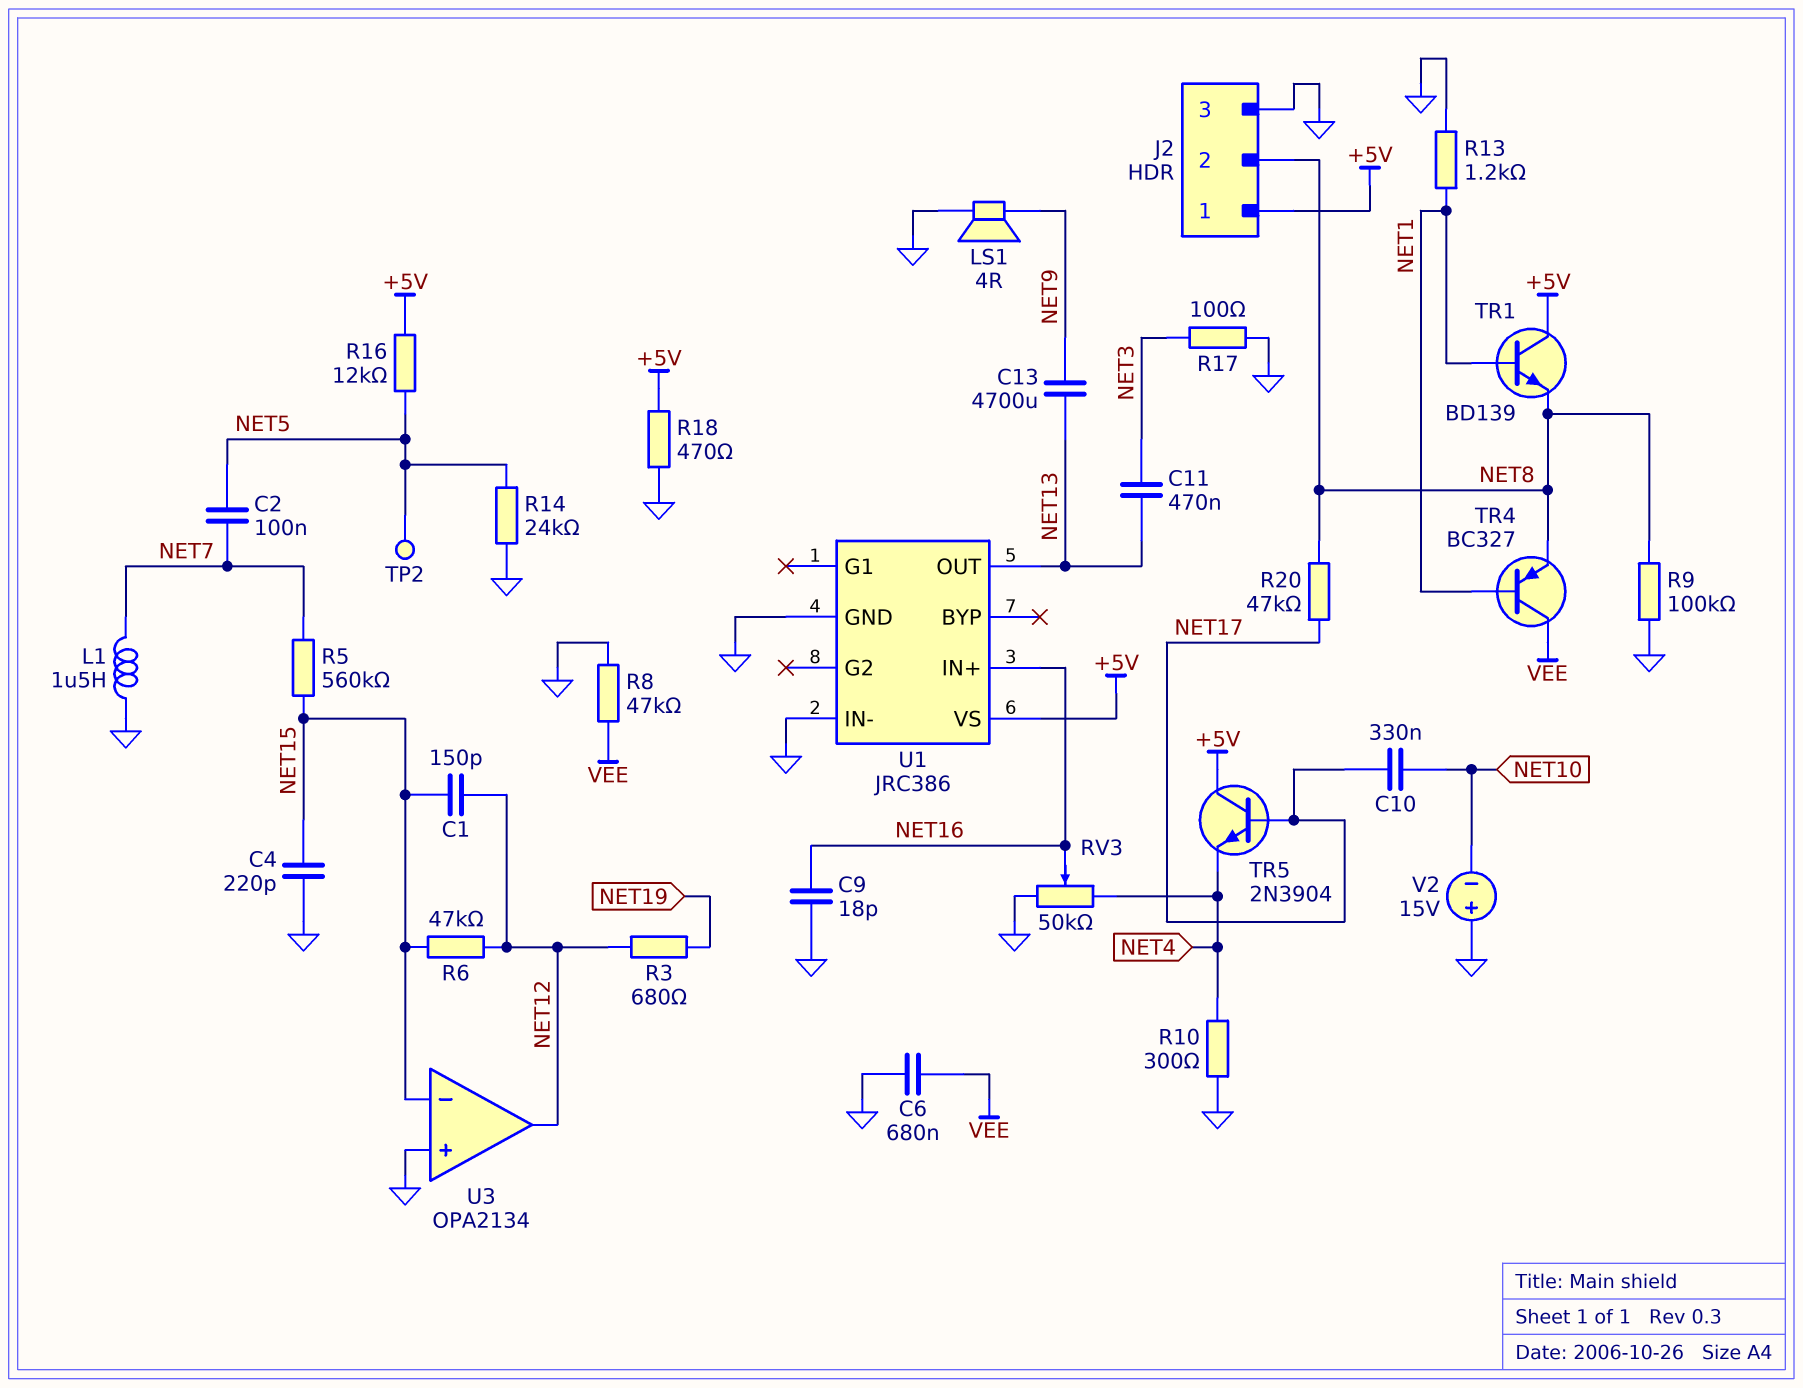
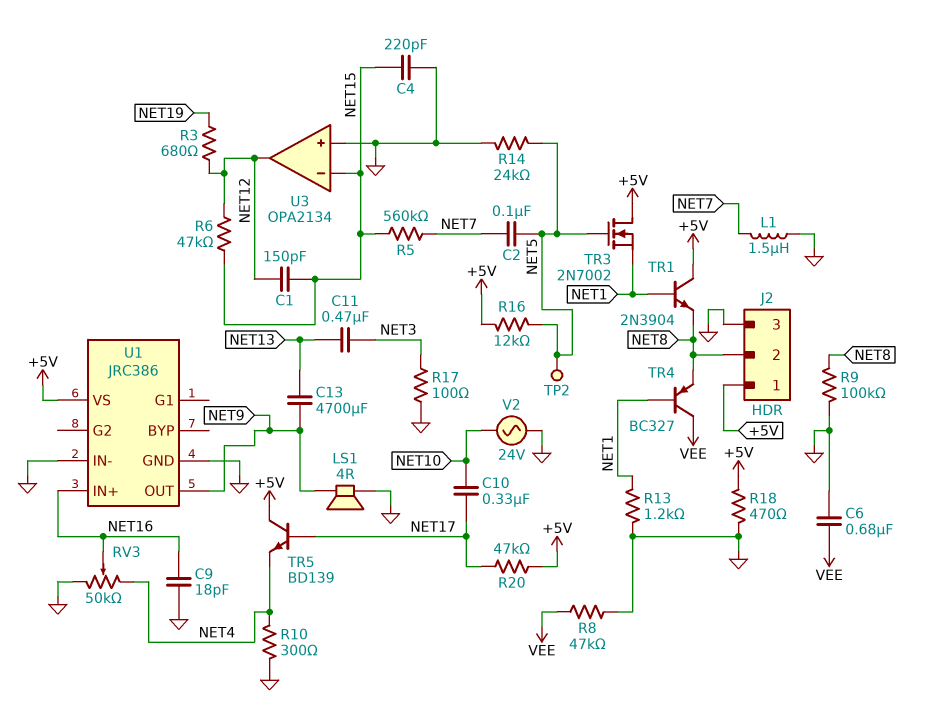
R20: 47k (NET8, NET17) -> 47k (+5V, NET17)
TR1: NPN BD139 (B NET1, C +5V, E NET8) -> NPN 2N3904 (B NET1, C +5V, E NET8)
TR3: none -> NMOS 2N7002 (G NET5, D +5V, S NET1)
TR5: NPN 2N3904 (B NET17, C +5V, E NET4) -> NPN BD139 (B NET17, C +5V, E NET4)
U1 pin OUT: NET13 -> NET9
V2: 15V (plus GND, minus NET10) -> AC 24V (GND, NET10)

